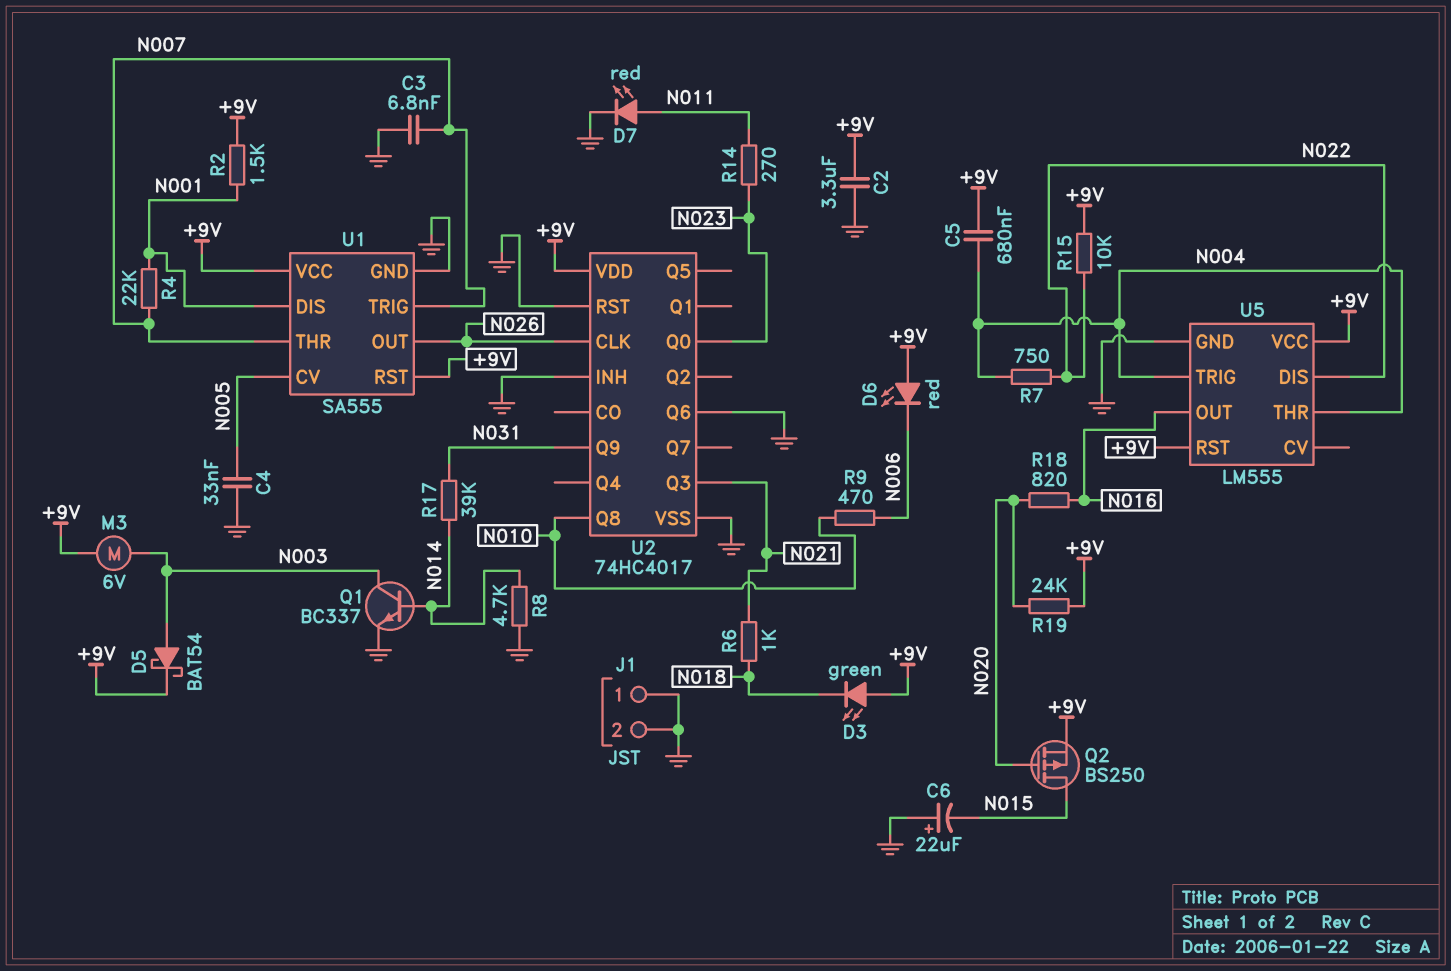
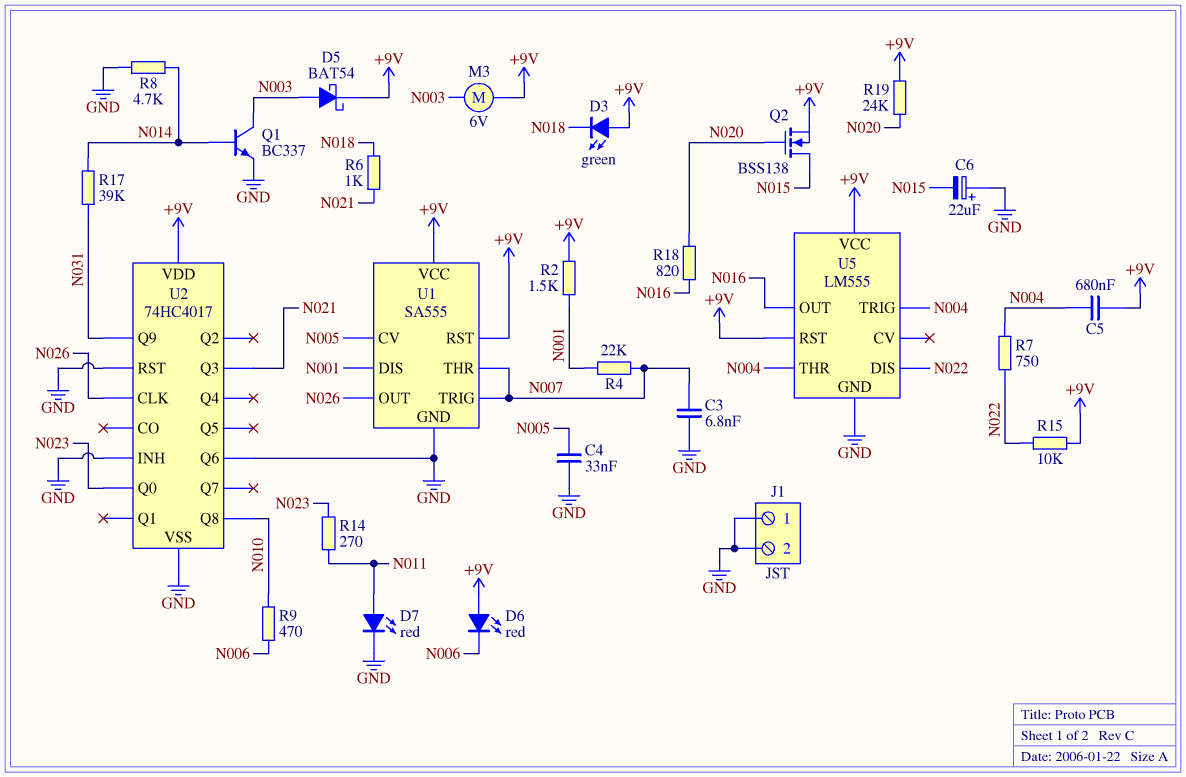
C2: 3.3uF (+9V, GND) -> none
Q2: PMOS BS250 (G N020, D N015, S +9V) -> NMOS BSS138 (G N020, D N015, S +9V)

